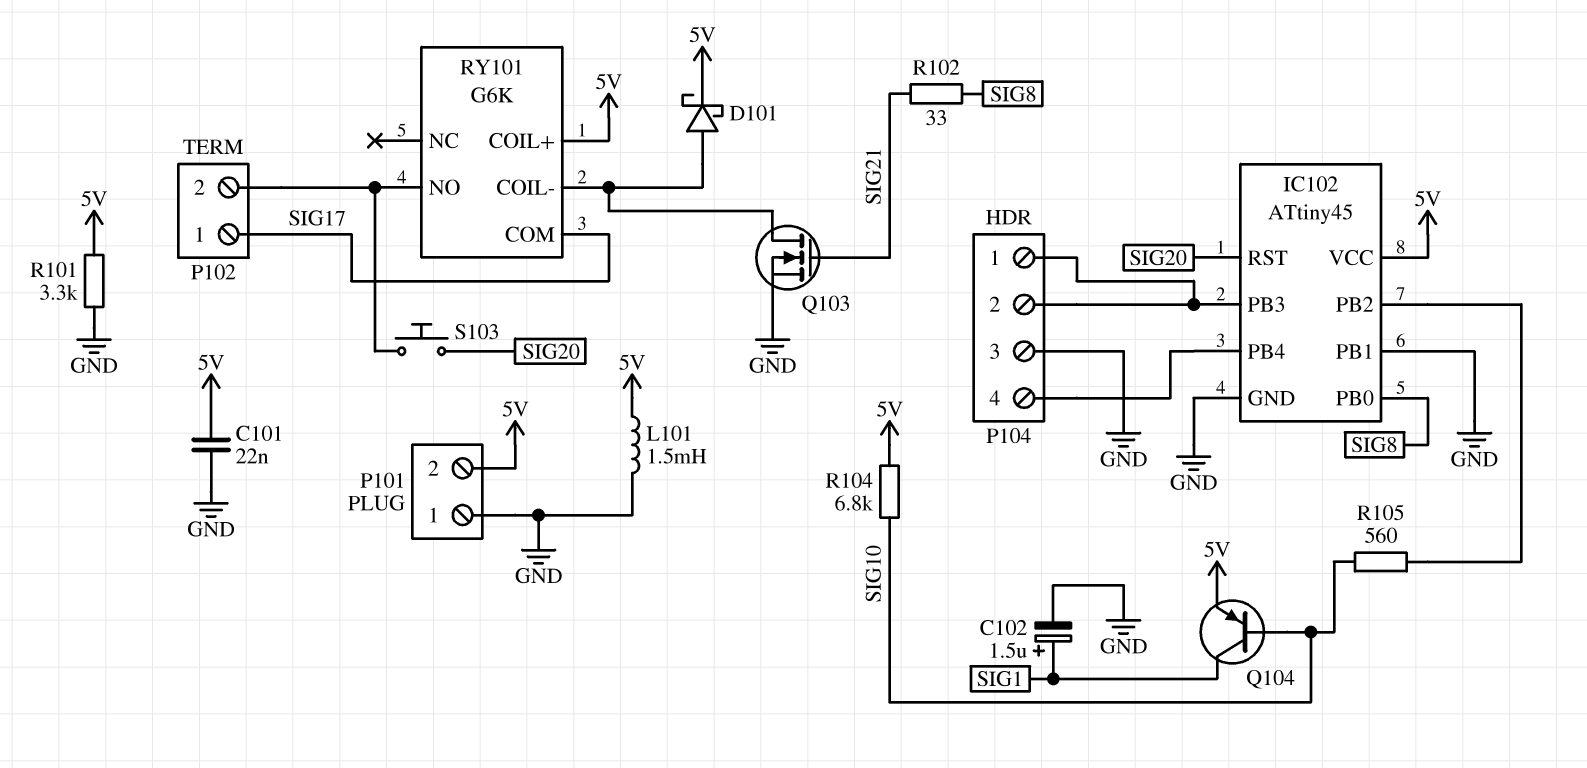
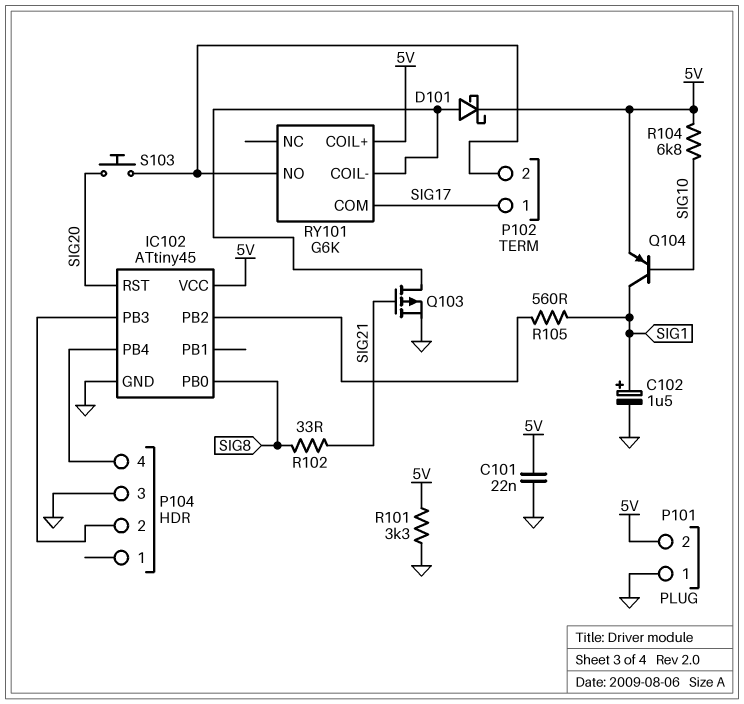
IC102 pin PB1: GND -> none
L101: 1.5mH (5V, GND) -> none
P104 pin 1: IC102/PB3 -> none
Q103: NMOS (G SIG21, D RY101/COIL-, S GND) -> PMOS (G SIG21, D RY101/COIL-, S GND)
R105: 560 (IC102/PB2, SIG10) -> 560 (IC102/PB2, SIG1)

